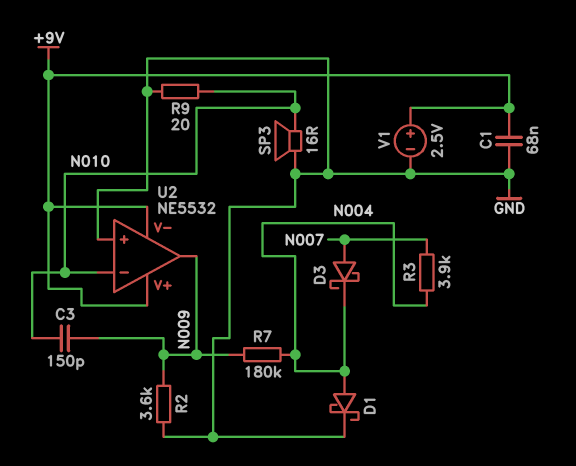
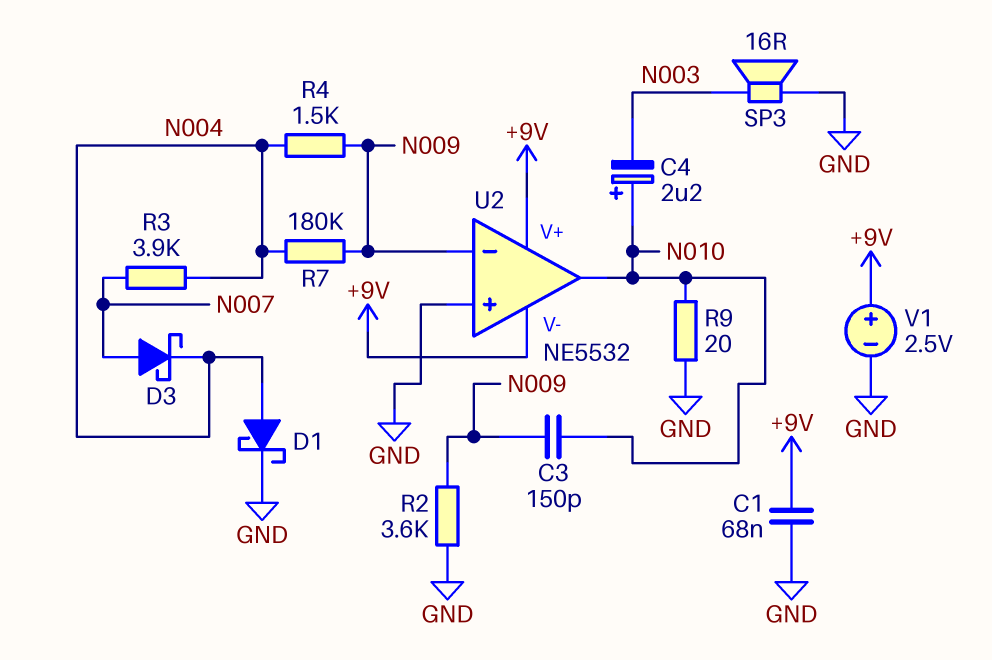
C4: none -> 2.2uF (plus N010, minus N003)
R4: none -> 1.5k (N004, N009)
SP3: speaker 16R (GND, N010) -> speaker 16R (GND, N003)
U2 pin in-: N010 -> N009
U2 pin out: N009 -> N010

